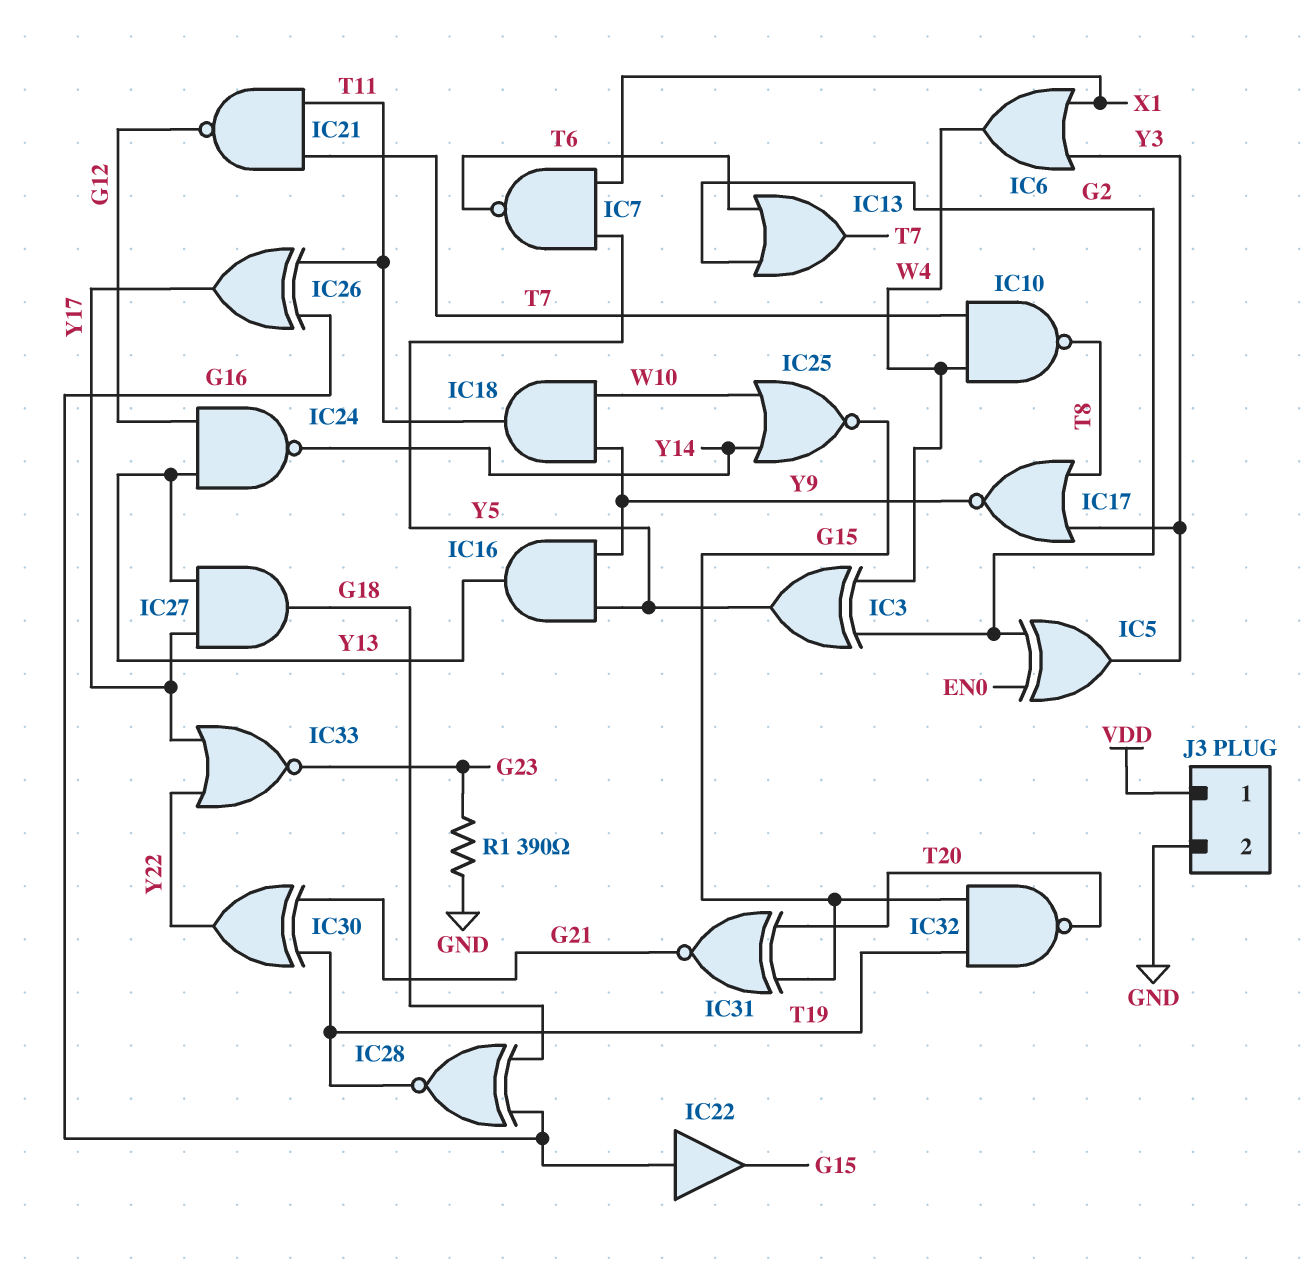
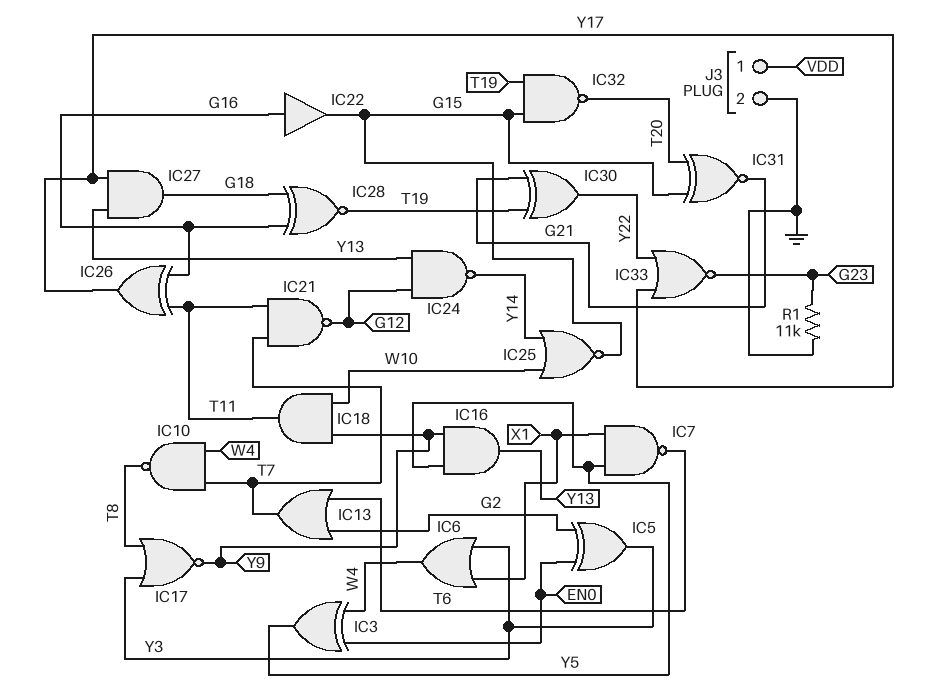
IC3: XOR (in G2, in W4, out Y5) -> XOR (in EN0, in W4, out Y5)
R1: 390 (G23, GND) -> 11k (G23, GND)

